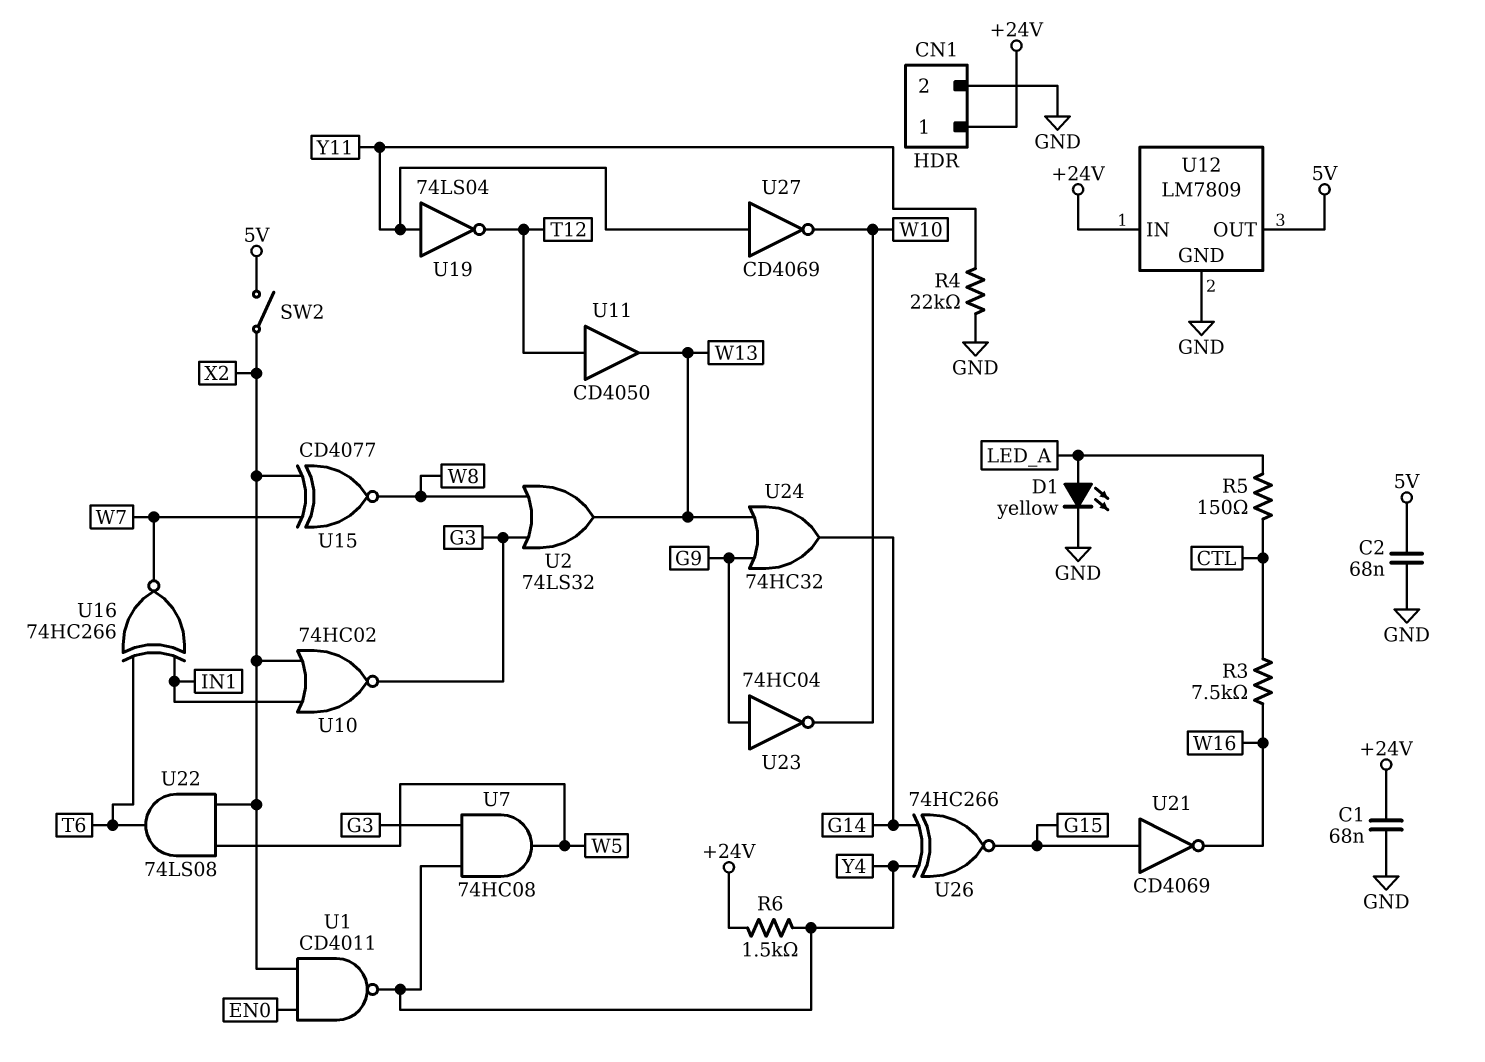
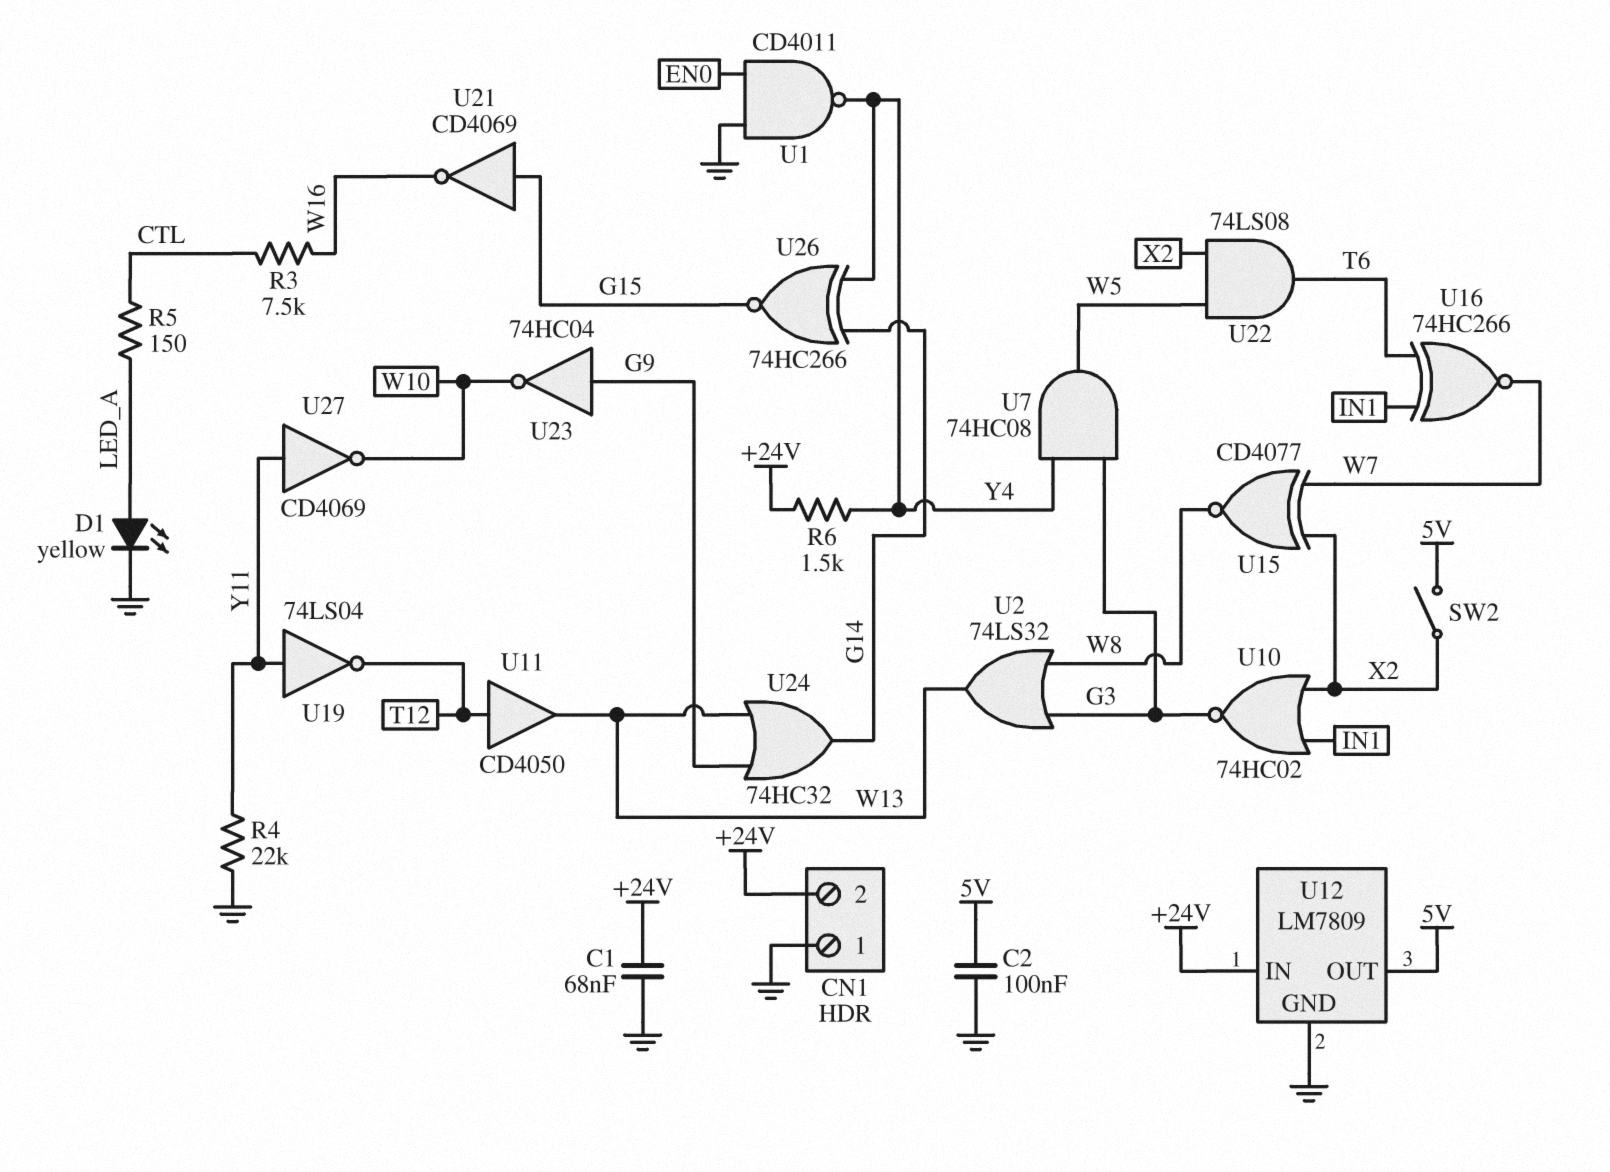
C2: 68nF (5V, GND) -> 100nF (5V, GND)
CN1 pin 1: +24V -> GND
CN1 pin 2: GND -> +24V
U1: NAND CD4011 (in EN0, in X2, out Y4) -> NAND CD4011 (in EN0, in GND, out Y4)

